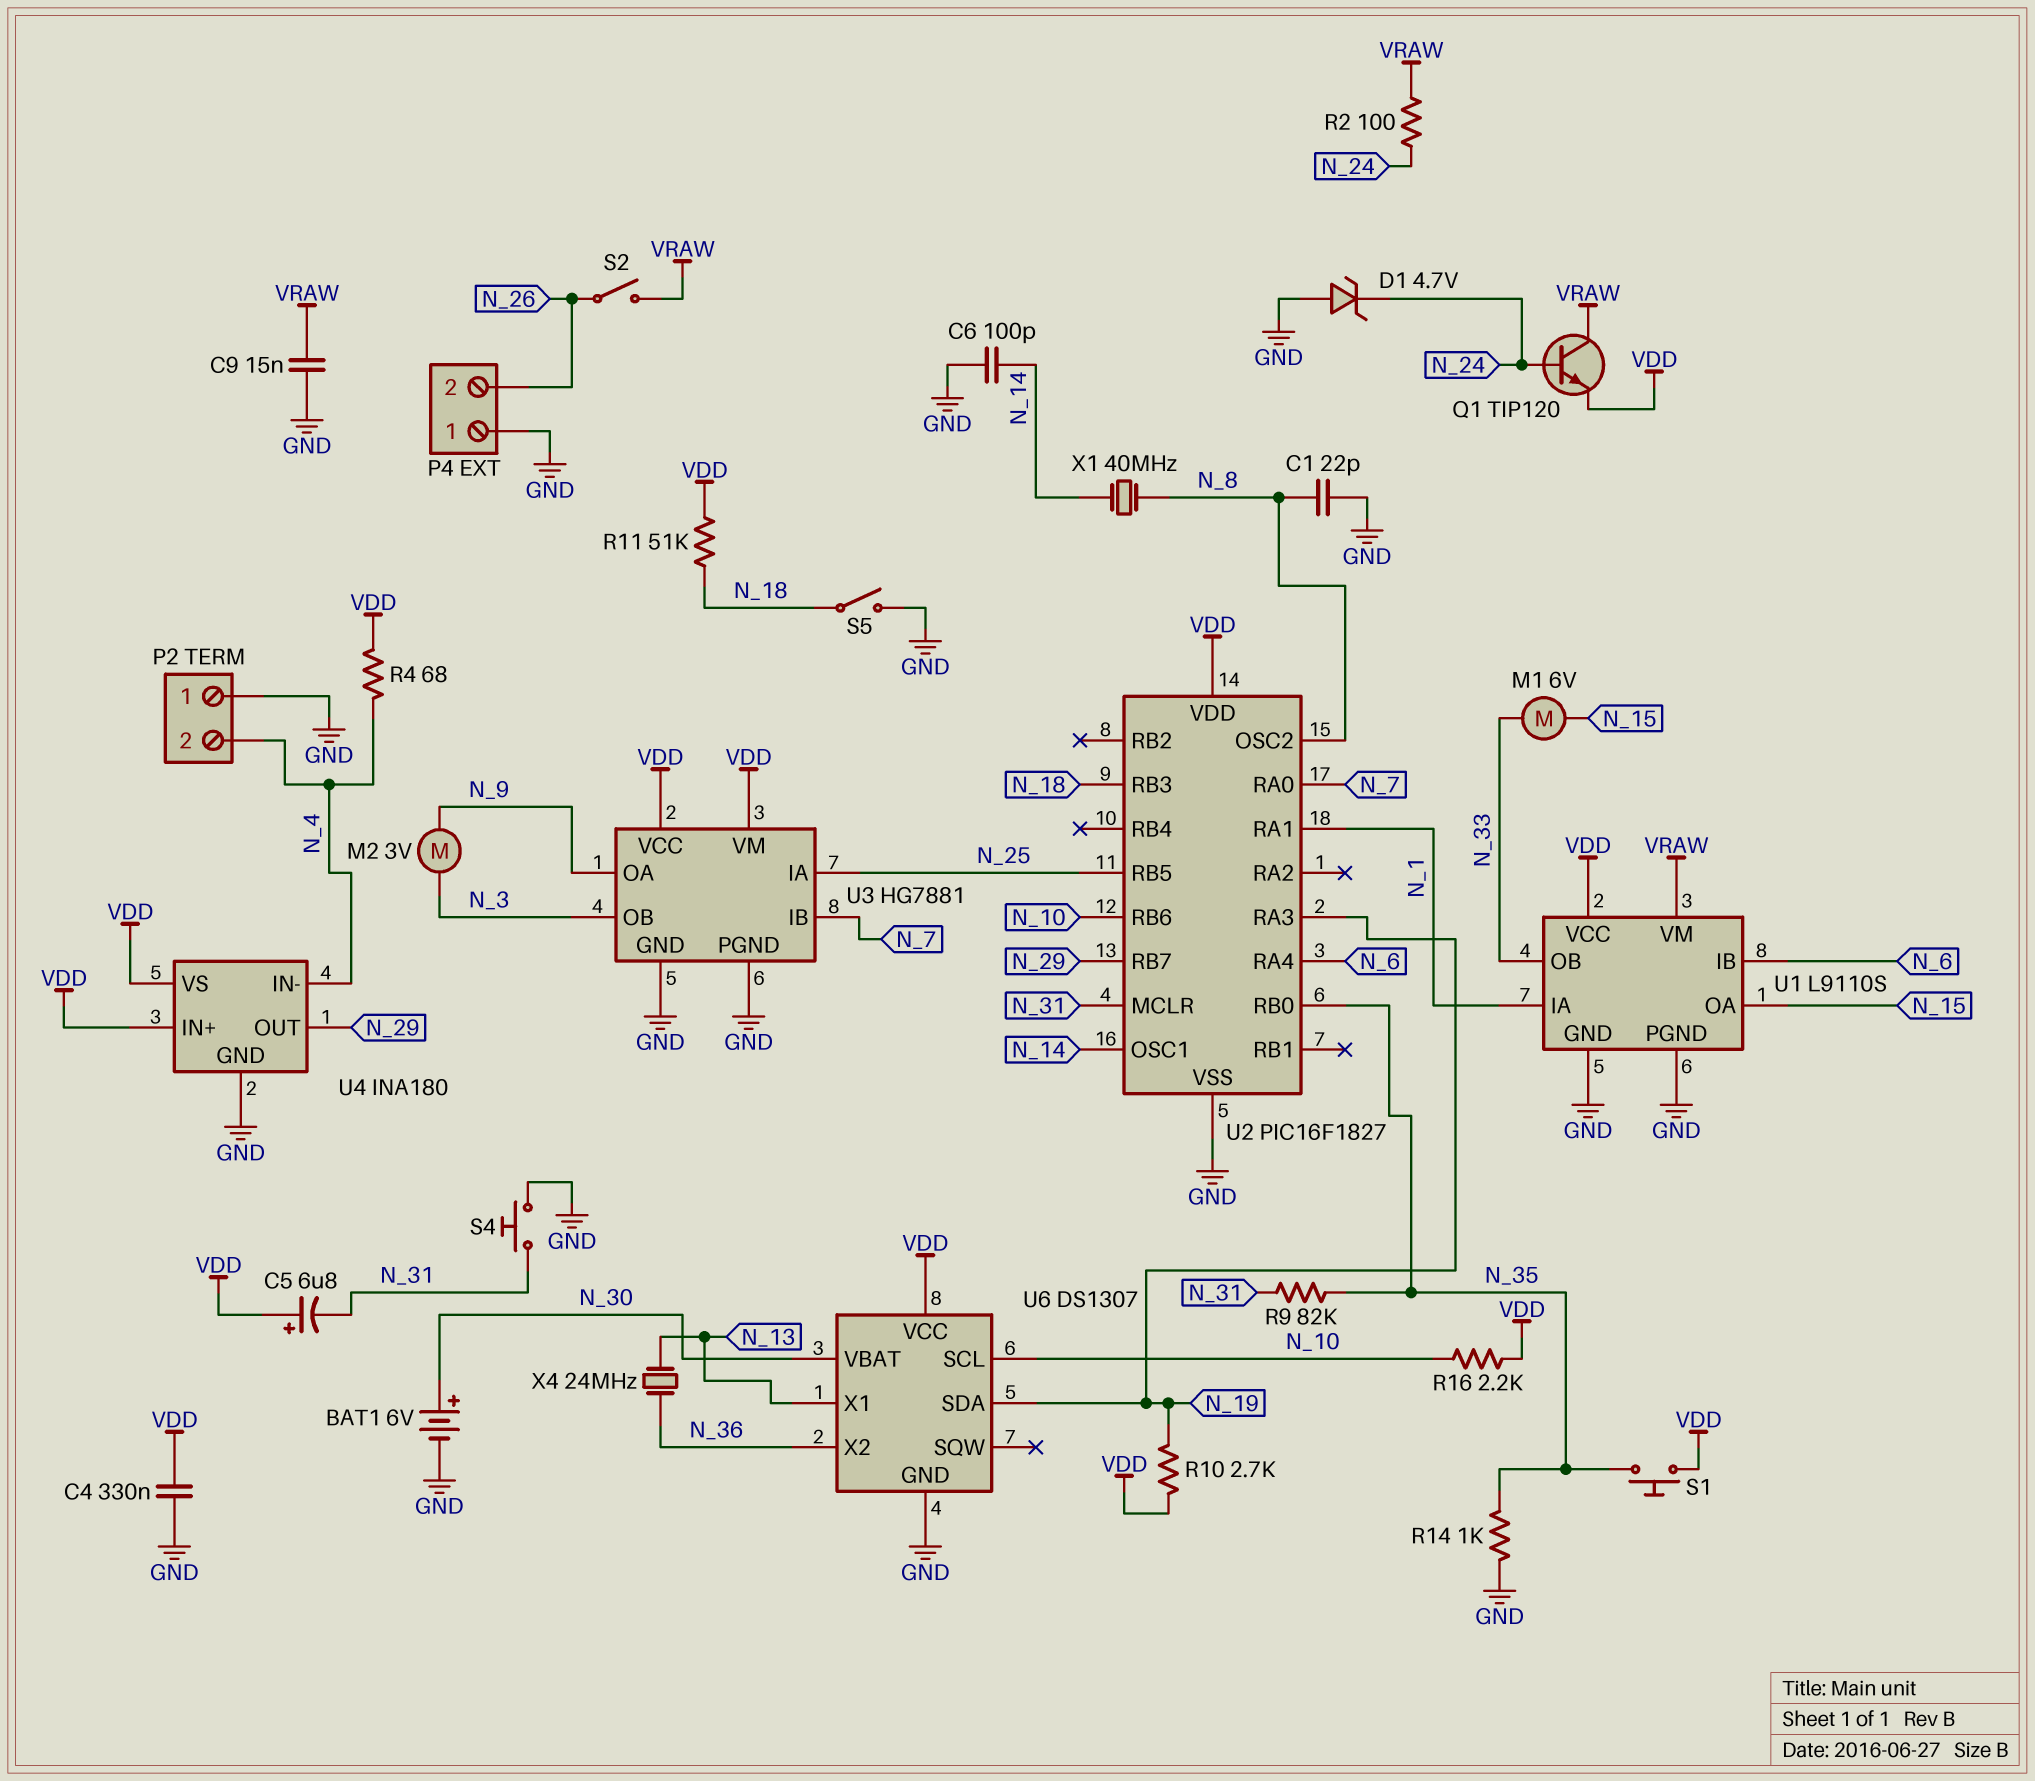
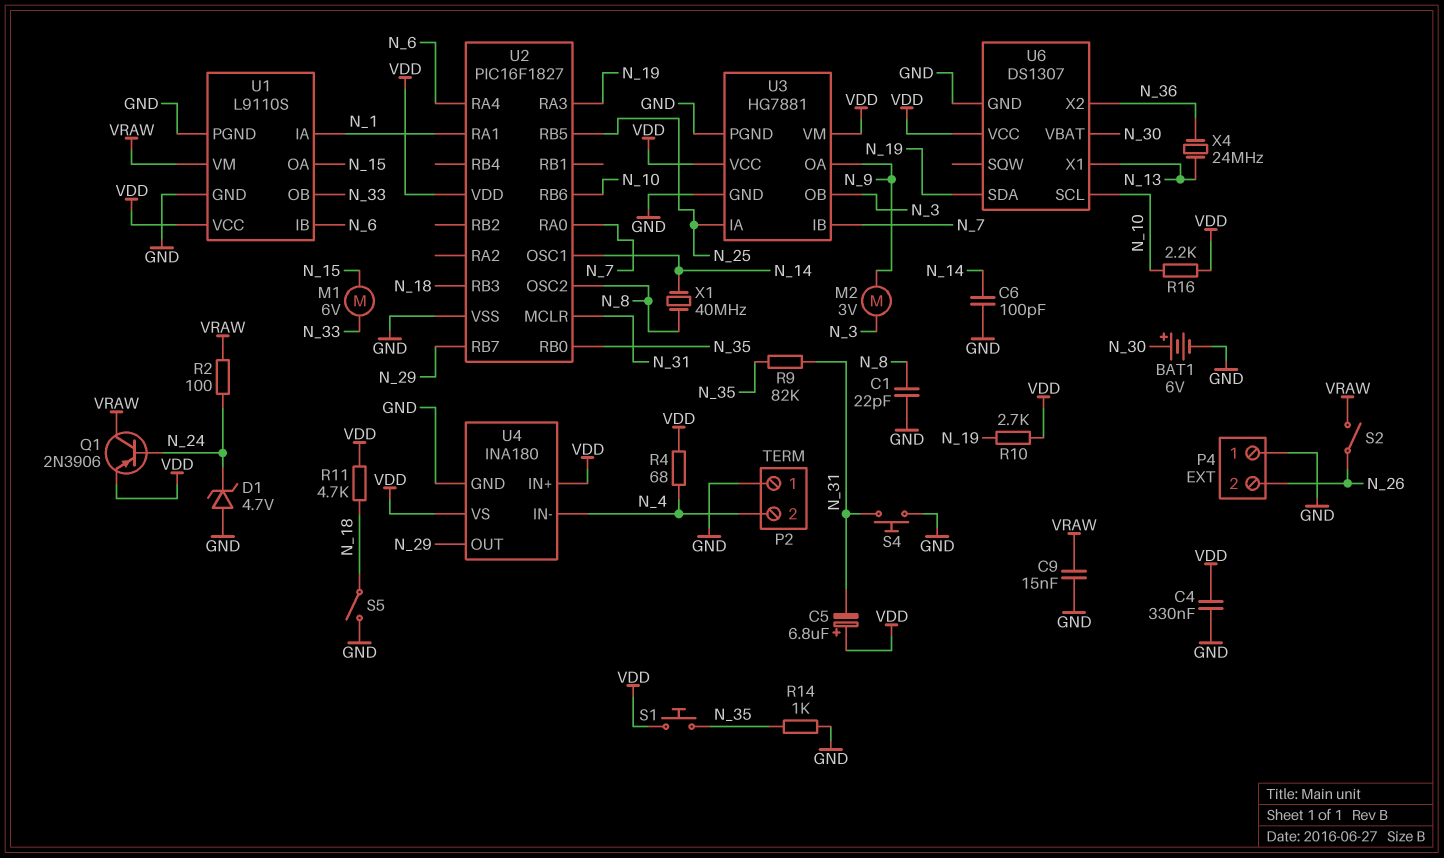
Q1: NPN TIP120 (B N_24, C VRAW, E VDD) -> PNP 2N3906 (B N_24, C VRAW, E VDD)
R11: 51k (N_18, VDD) -> 4.7k (N_18, VDD)

